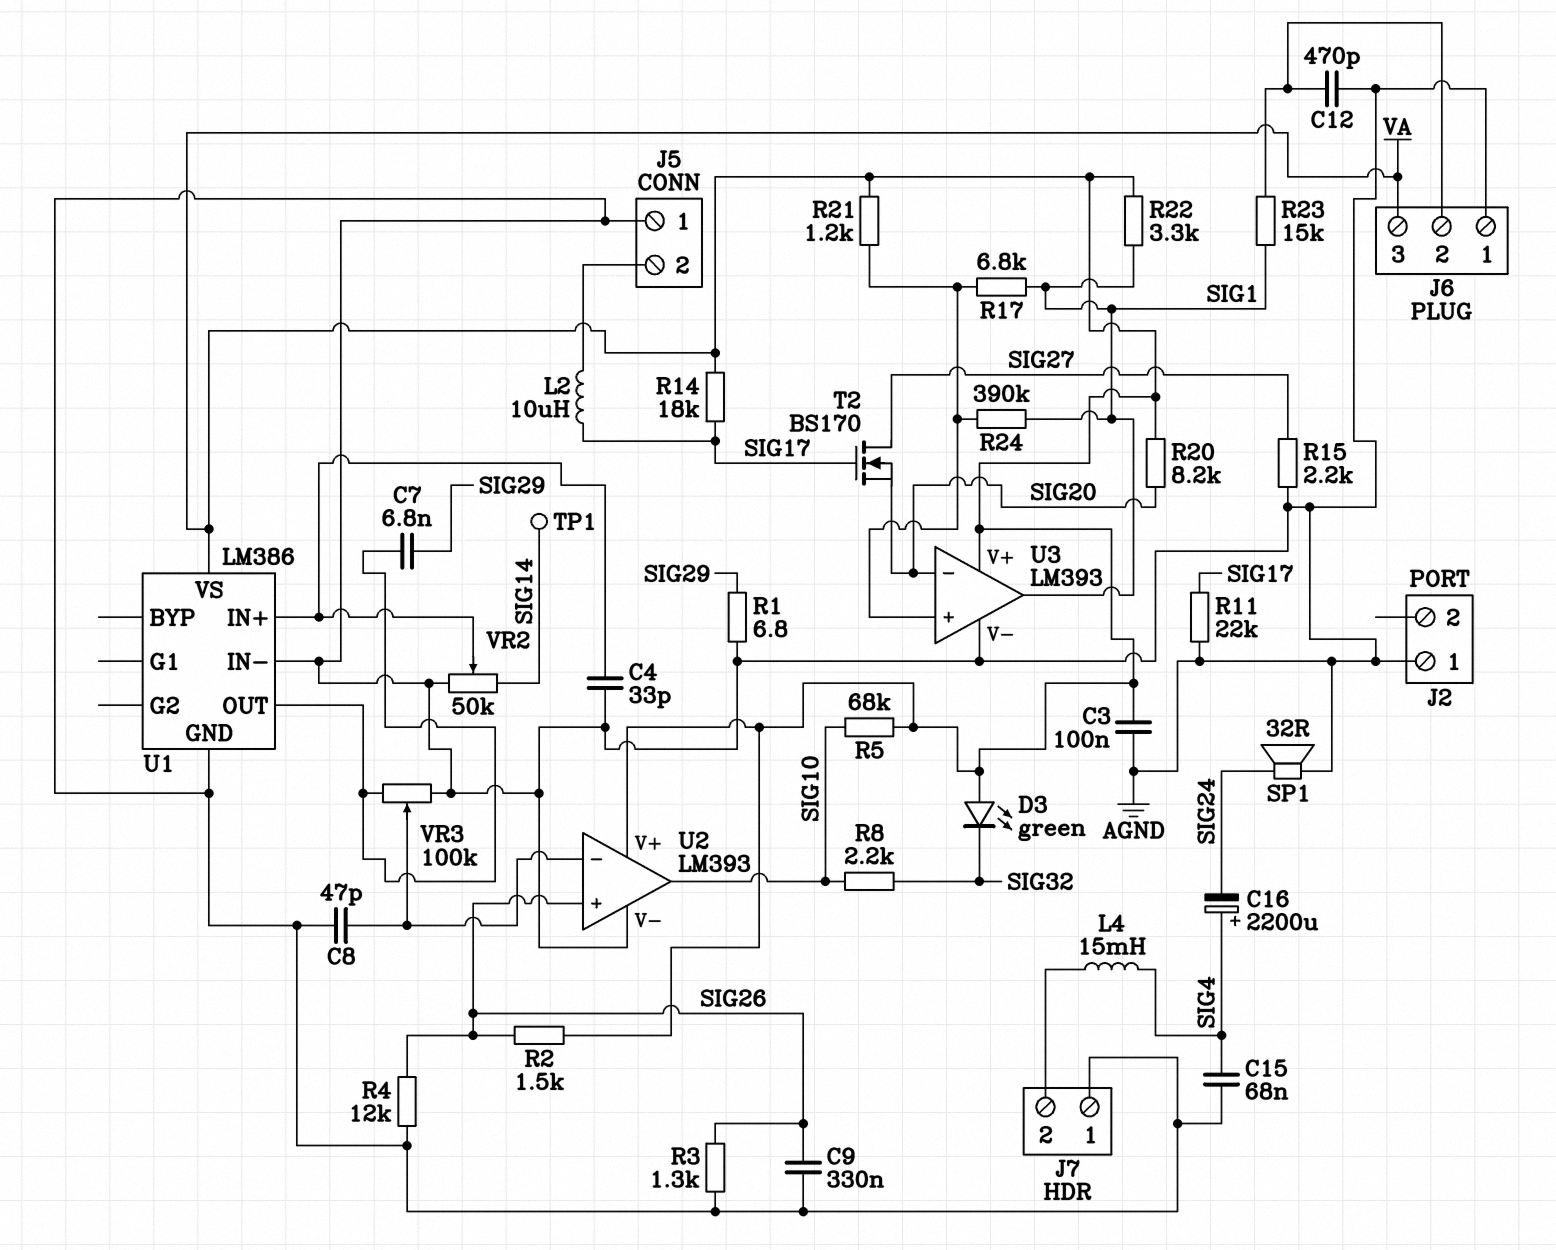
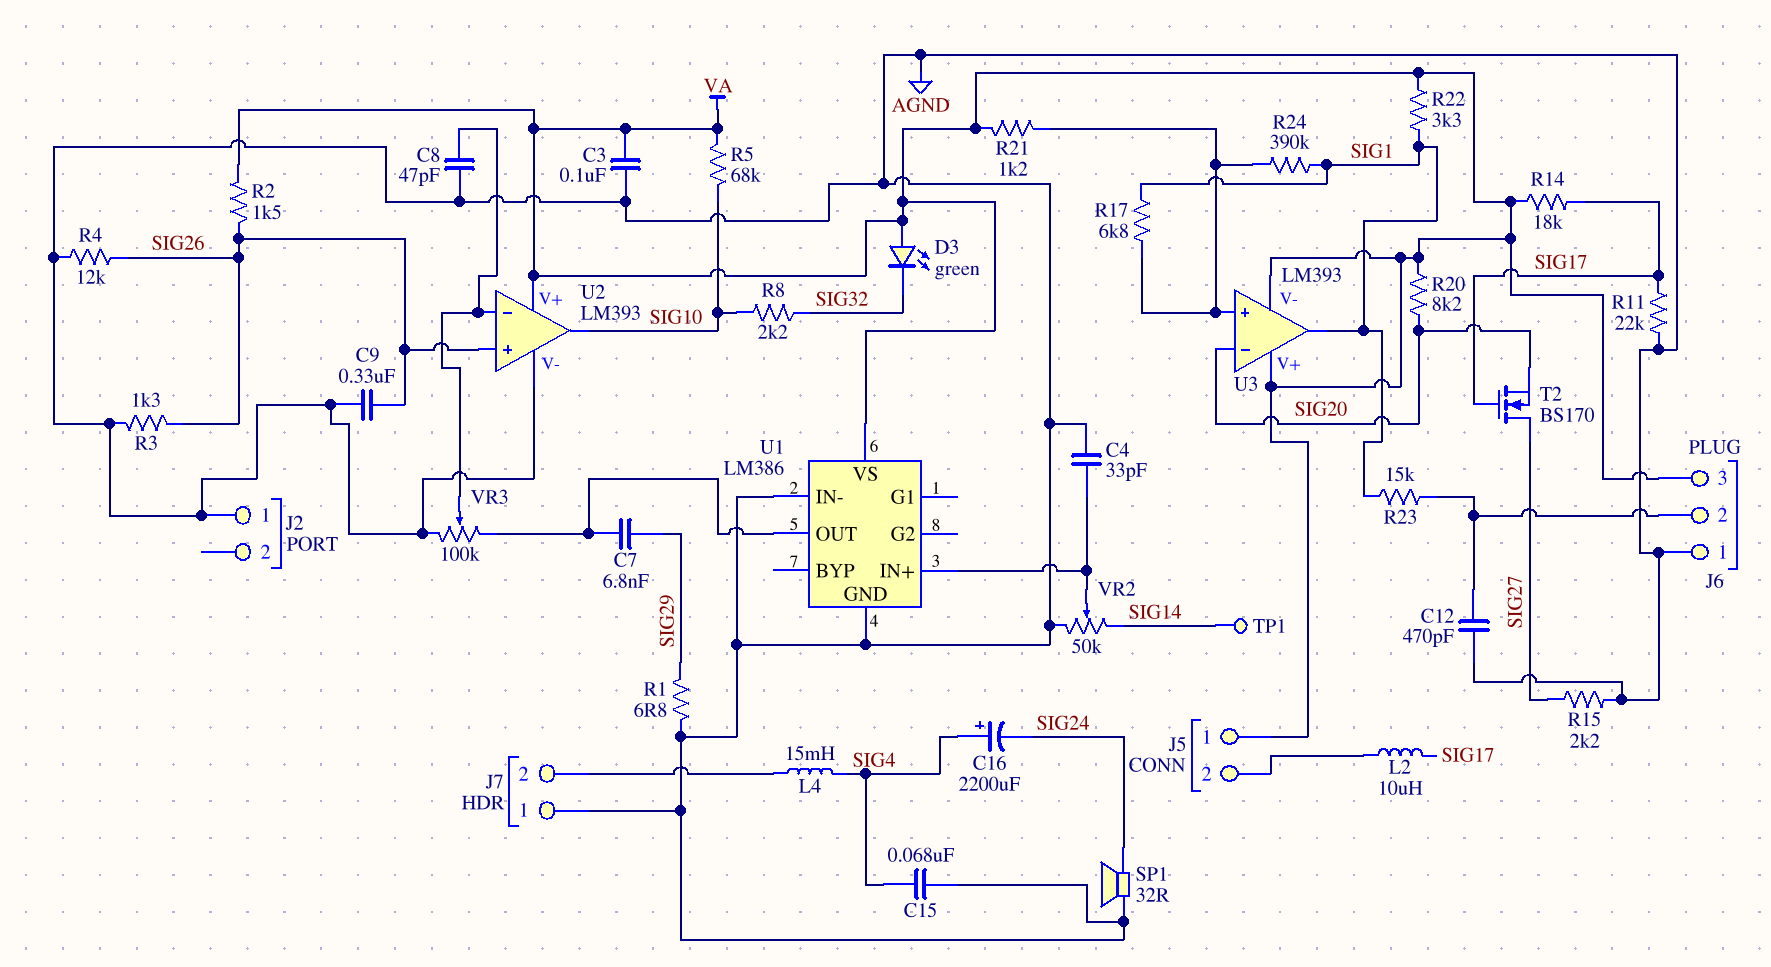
J5 pin 1: AGND -> VA
U3 pin V-: AGND -> VA

